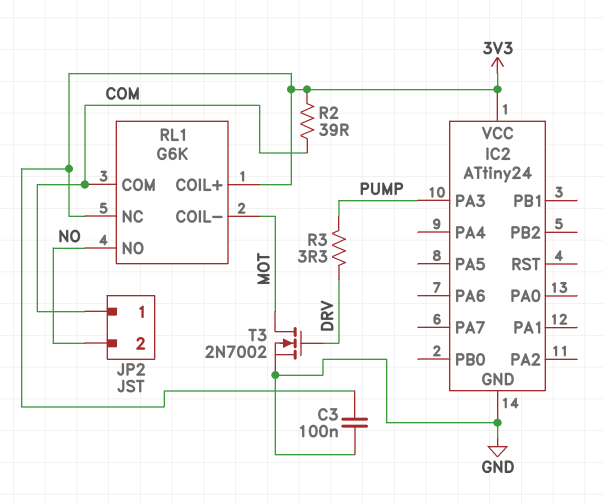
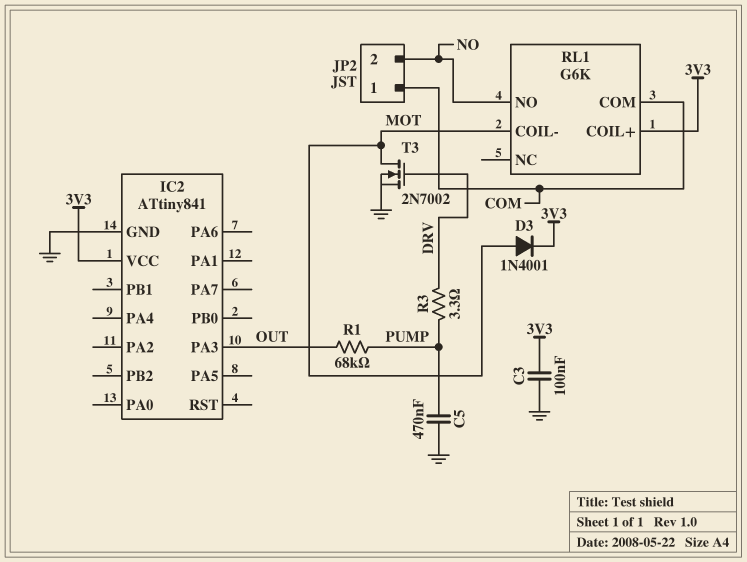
C5: none -> 470nF (GND, PUMP)
D3: none -> diode 1N4001 (A MOT, K 3V3)
IC2: ATtiny24 -> ATtiny841
IC2 pin PA3: PUMP -> OUT
R1: none -> 68k (OUT, PUMP)
R2: 39 (3V3, COM) -> none
RL1 pin NC: 3V3 -> none

